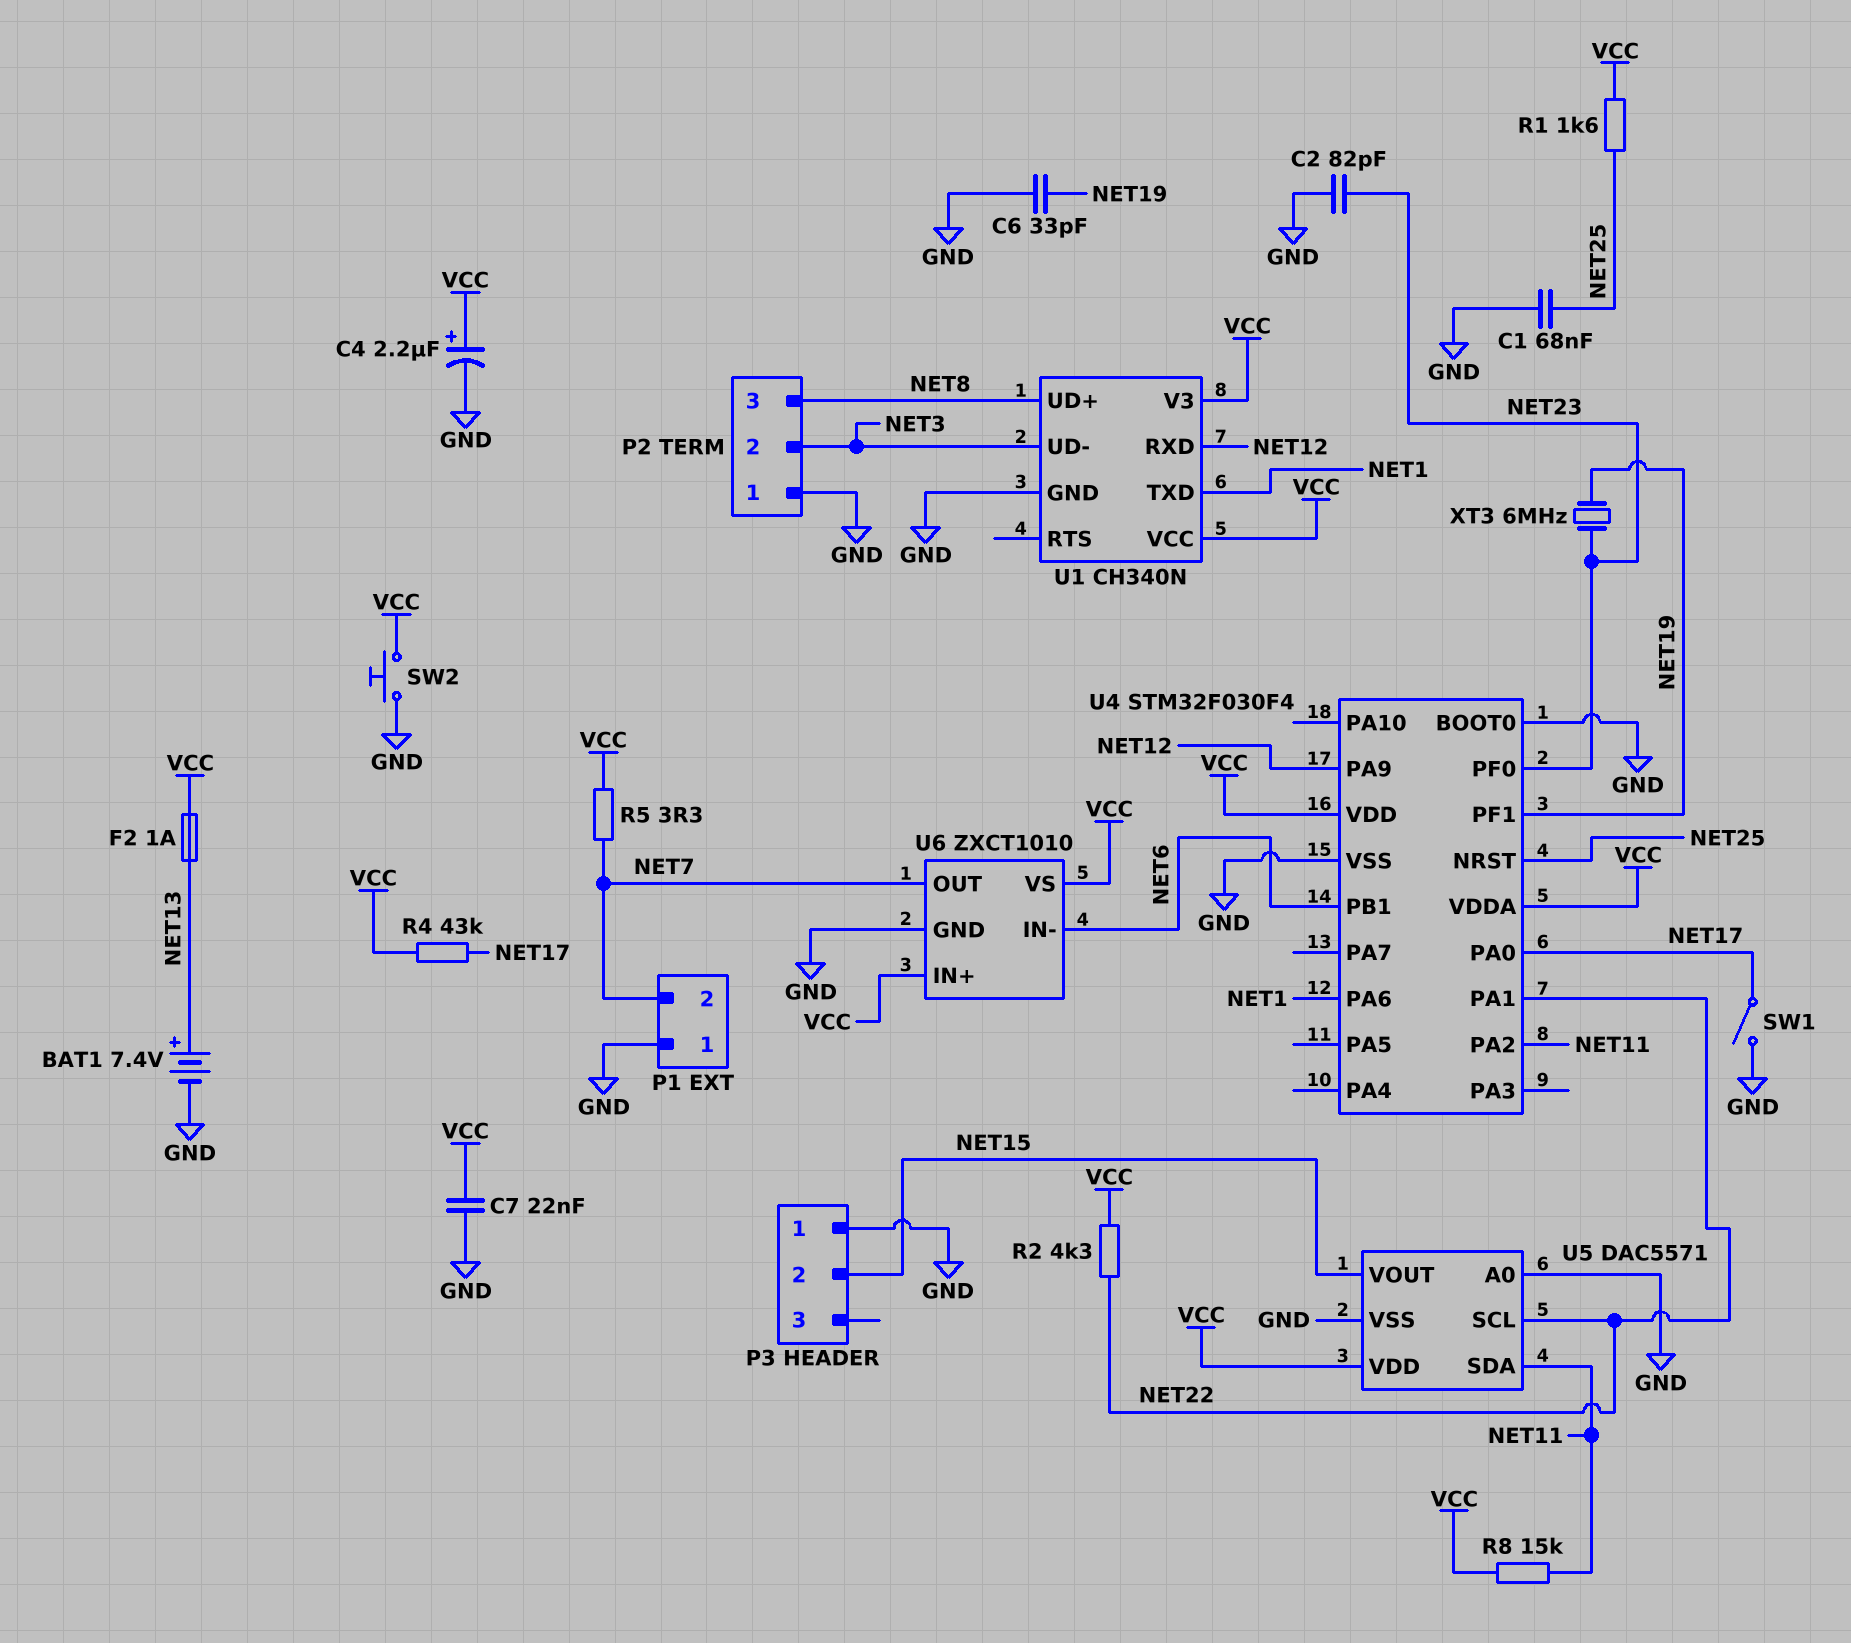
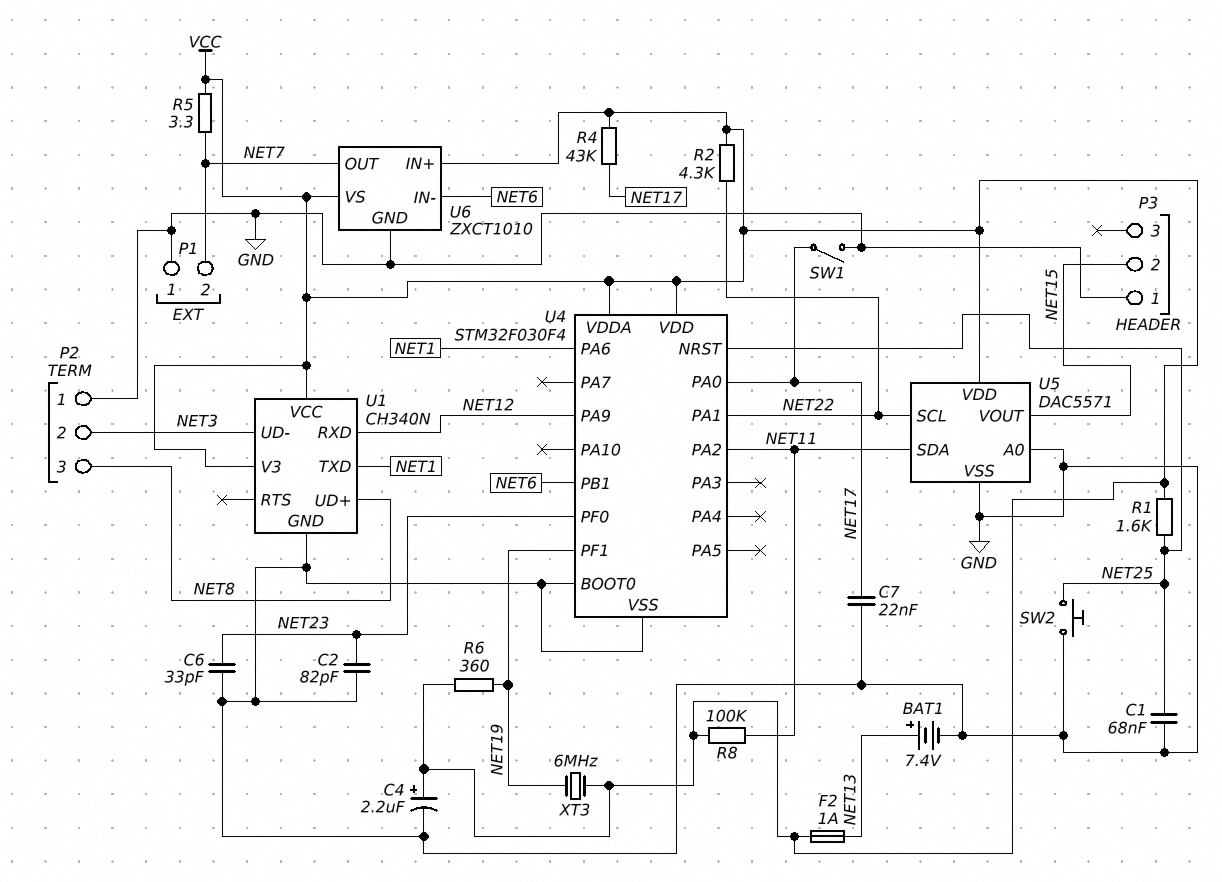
C6: 33pF (GND, NET19) -> 33pF (GND, NET23)
C7: 22nF (GND, VCC) -> 22nF (GND, NET17)
R6: none -> 360 (NET19, VCC)
R8: 15k (NET11, VCC) -> 100k (NET11, VCC)
SW2: button (GND, VCC) -> button (GND, NET25)
XT3: 6MHz (NET19, NET23) -> 6MHz (NET19, VCC)

